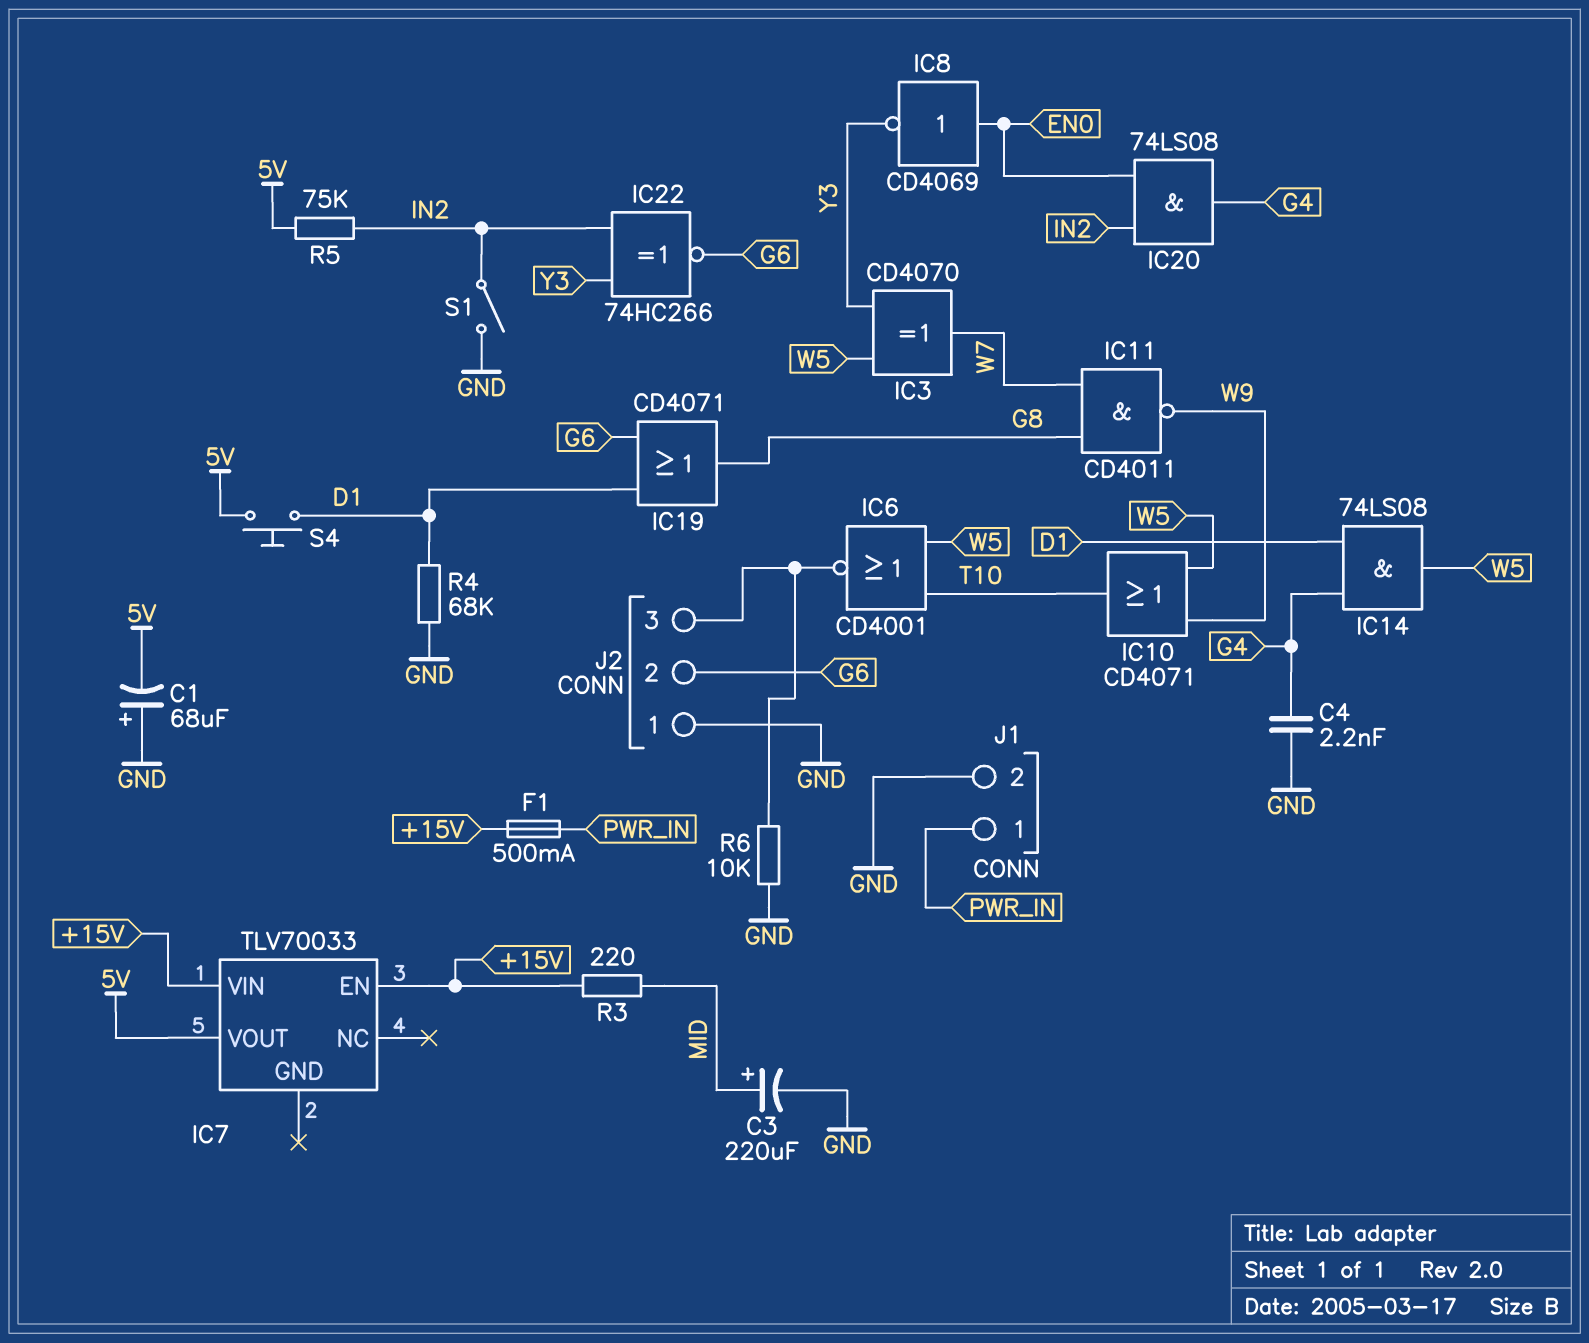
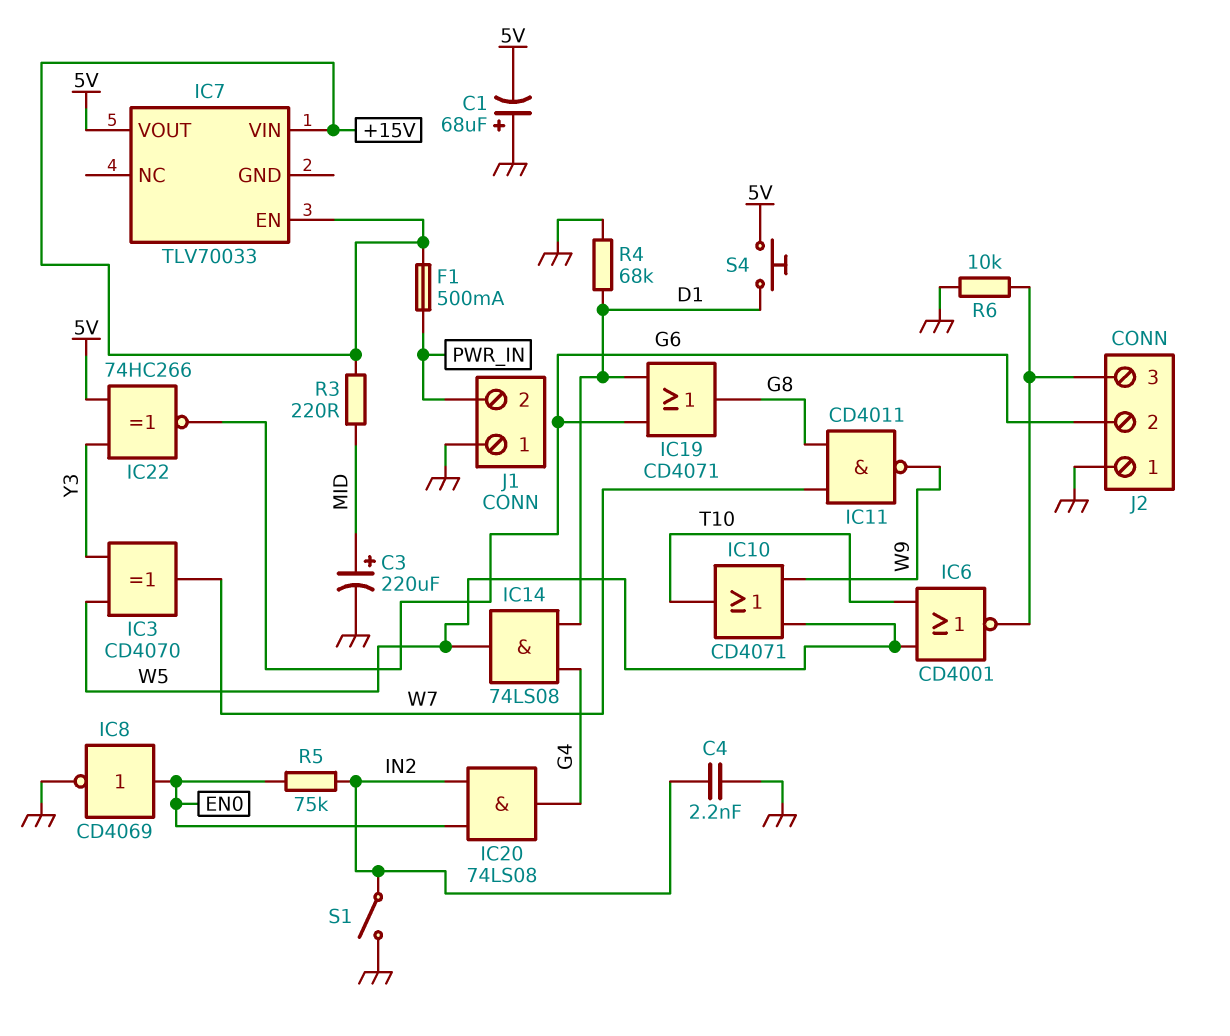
C4: 2.2nF (G4, GND) -> 2.2nF (GND, IN2)
IC8: NOT CD4069 (in EN0, out Y3) -> NOT CD4069 (in EN0, out GND)
IC22: XNOR 74HC266 (in IN2, in Y3, out G6) -> XNOR 74HC266 (in 5V, in Y3, out G6)
J1 pin 1: PWR_IN -> GND
J1 pin 2: GND -> PWR_IN
R5: 75k (5V, IN2) -> 75k (EN0, IN2)

